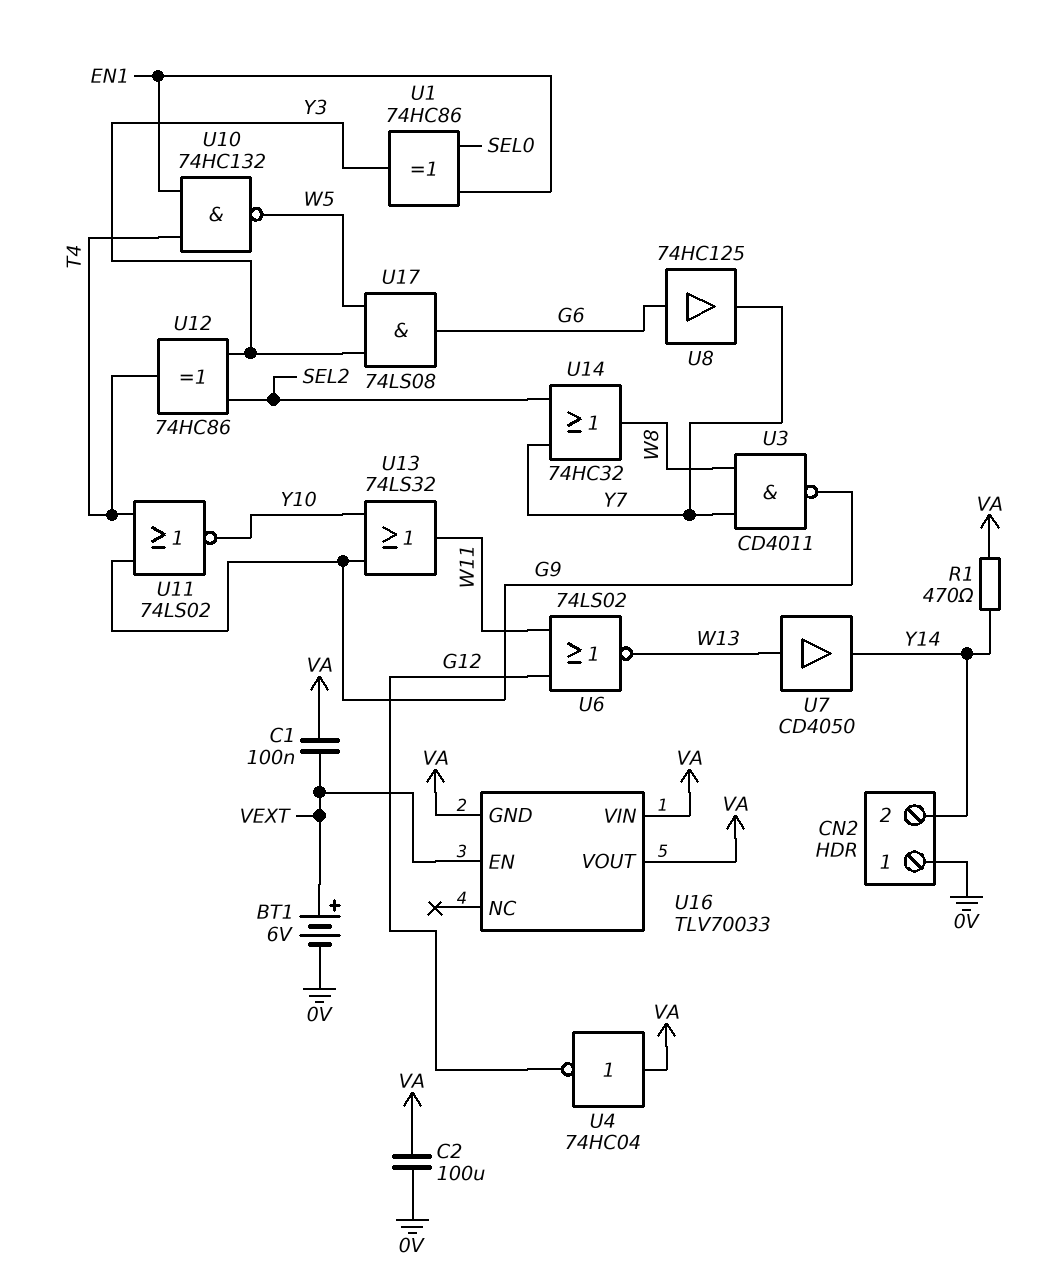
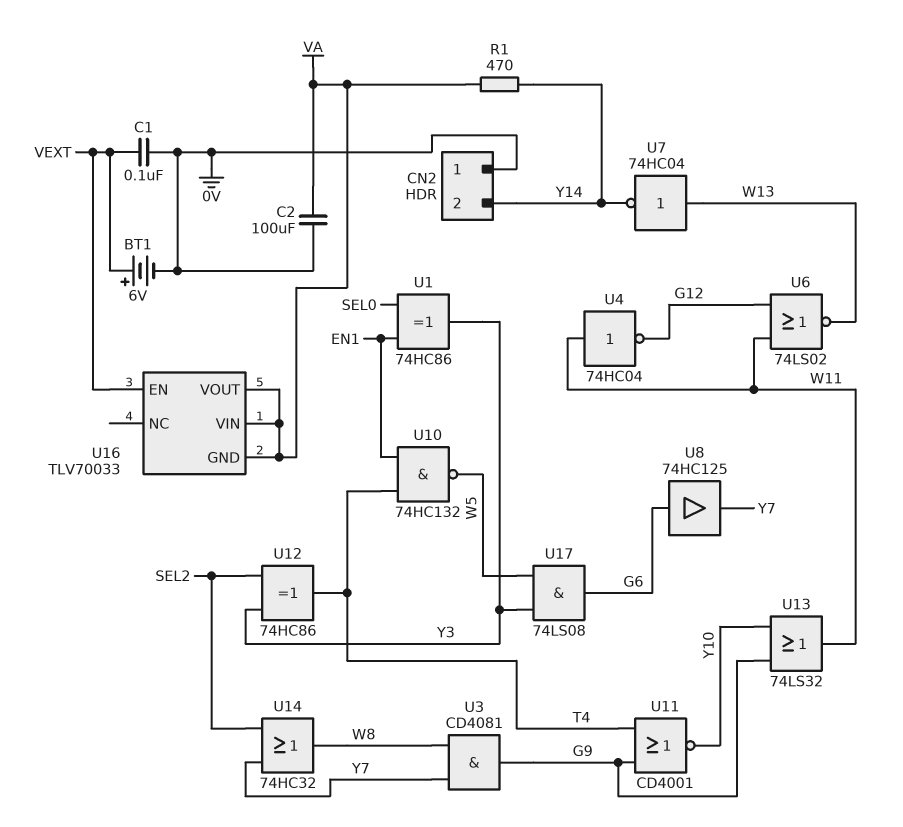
C1: 100nF (VA, VEXT) -> 100nF (0V, VEXT)
U3: NAND CD4011 (in W8, in Y7, out G9) -> AND CD4081 (in W8, in Y7, out G9)
U4: NOT 74HC04 (in VA, out G12) -> NOT 74HC04 (in W11, out G12)
U7: buffer CD4050 (in W13, out Y14) -> NOT 74HC04 (in W13, out Y14)
U11: NOR 74LS02 (in G9, in T4, out Y10) -> NOR CD4001 (in G9, in T4, out Y10)

